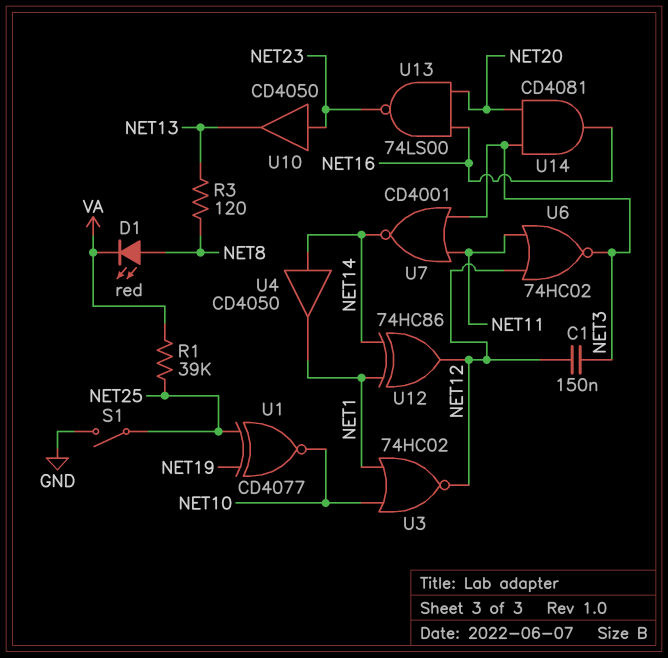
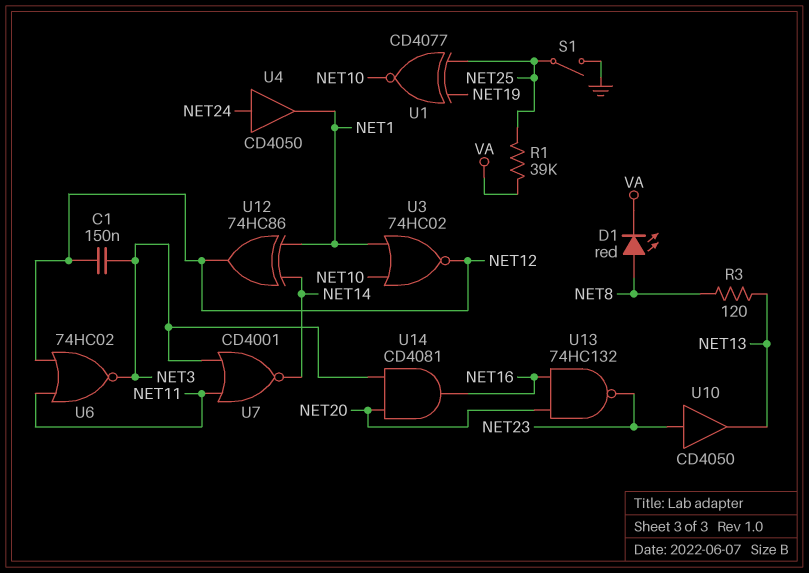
U4: buffer CD4050 (in NET14, out NET1) -> buffer CD4050 (in NET24, out NET1)
U13: NAND 74LS00 (in NET16, in NET20, out NET23) -> NAND 74HC132 (in NET16, in NET20, out NET23)

